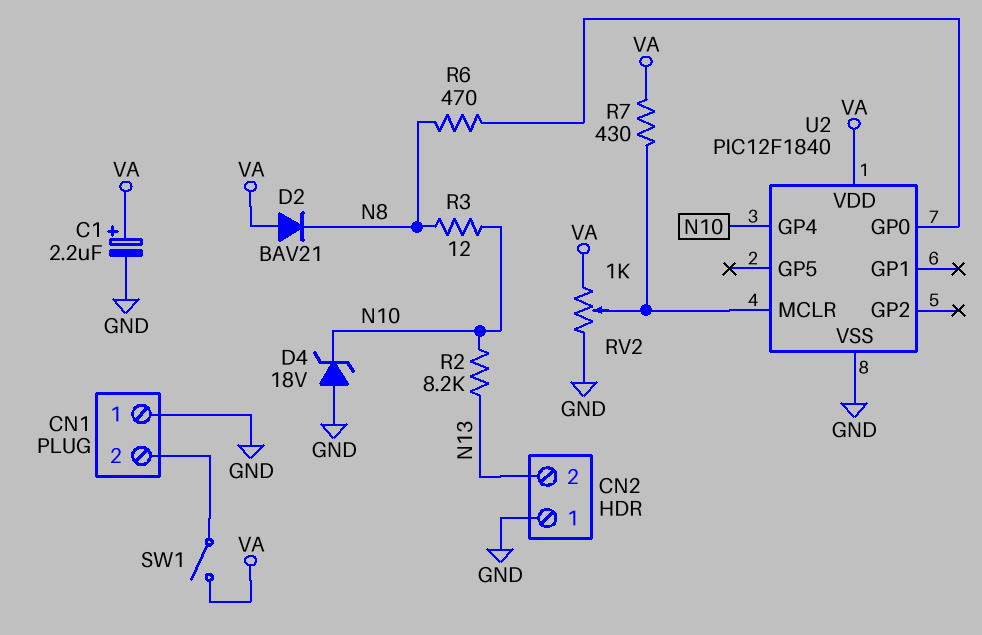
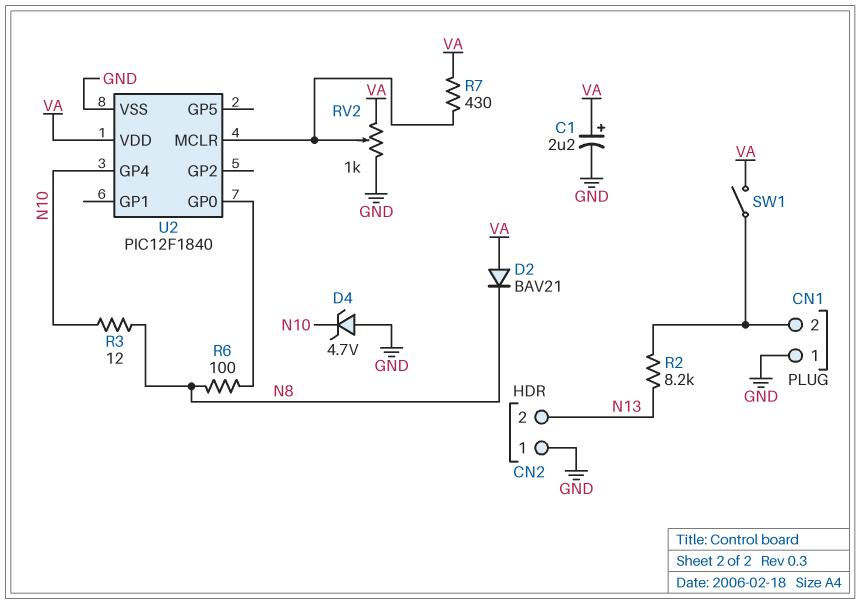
D4: zener 18V (A GND, K N10) -> zener 4.7V (A GND, K N10)
R2: 8.2k (N10, N13) -> 8.2k (CN1/2, N13)
R6: 470 (N8, U2/GP0) -> 100 (N8, U2/GP0)

